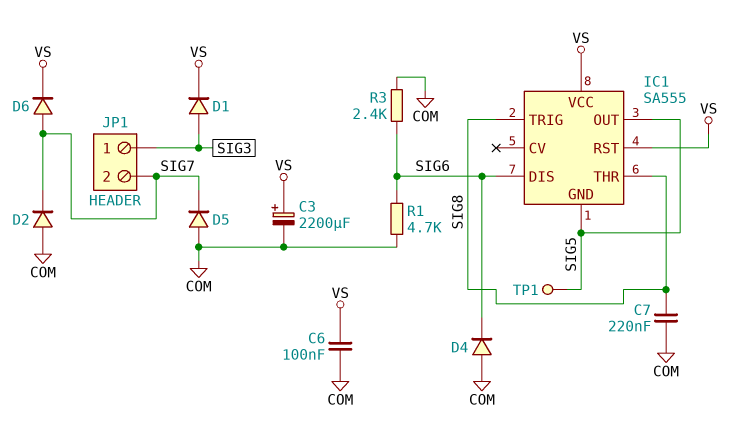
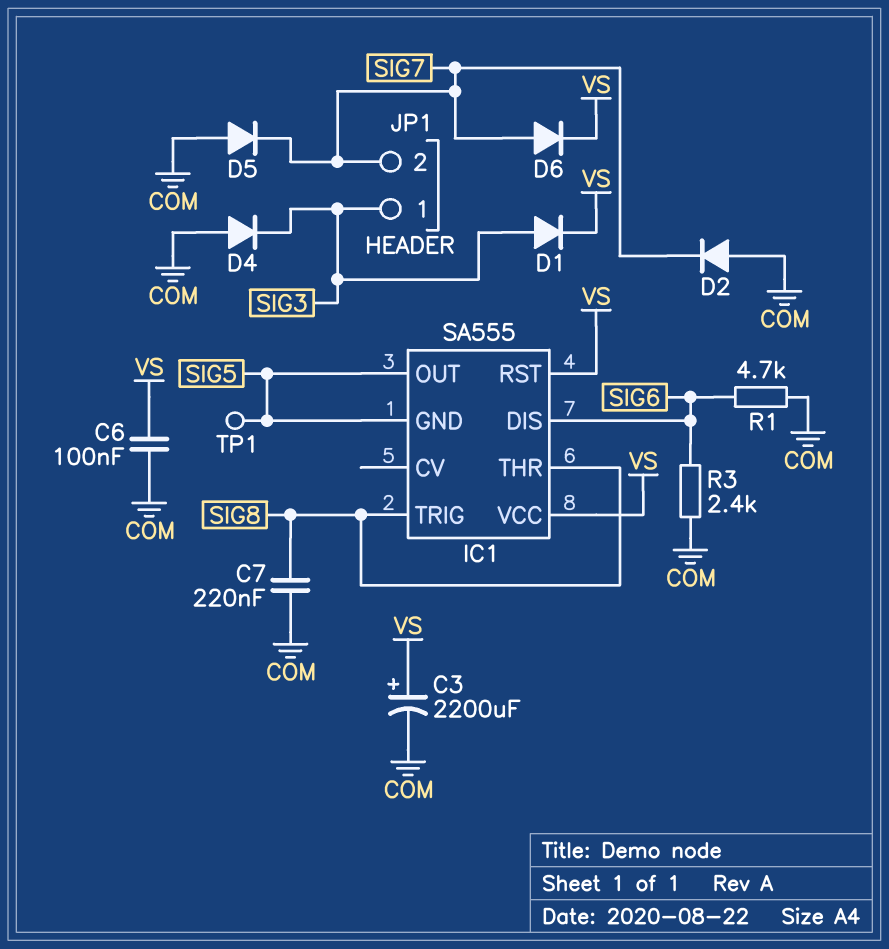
D4: diode (A COM, K SIG6) -> diode (A COM, K SIG3)

